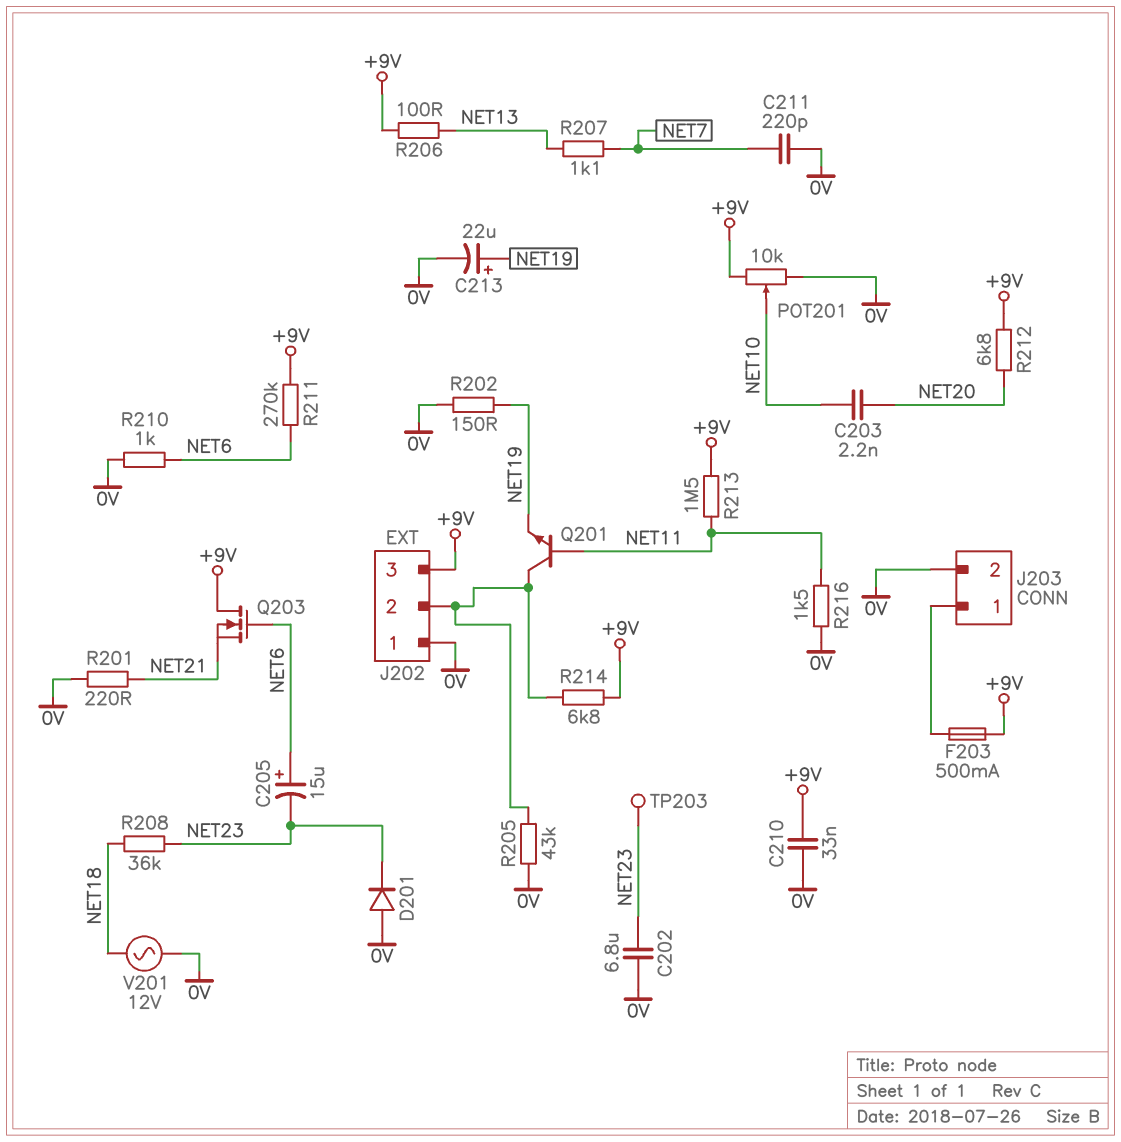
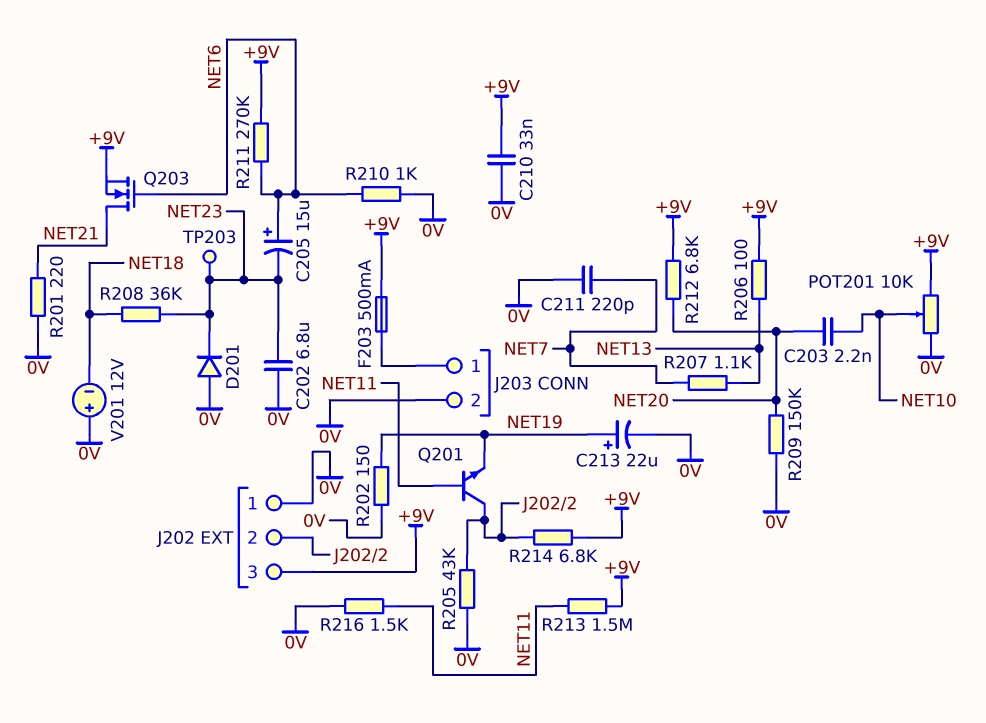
Q203: NMOS (G NET6, D +9V, S NET21) -> NMOS (G NET6, D NET21, S +9V)
R209: none -> 150k (0V, NET20)
V201: AC 12V (0V, NET18) -> 12V (plus 0V, minus NET18)

